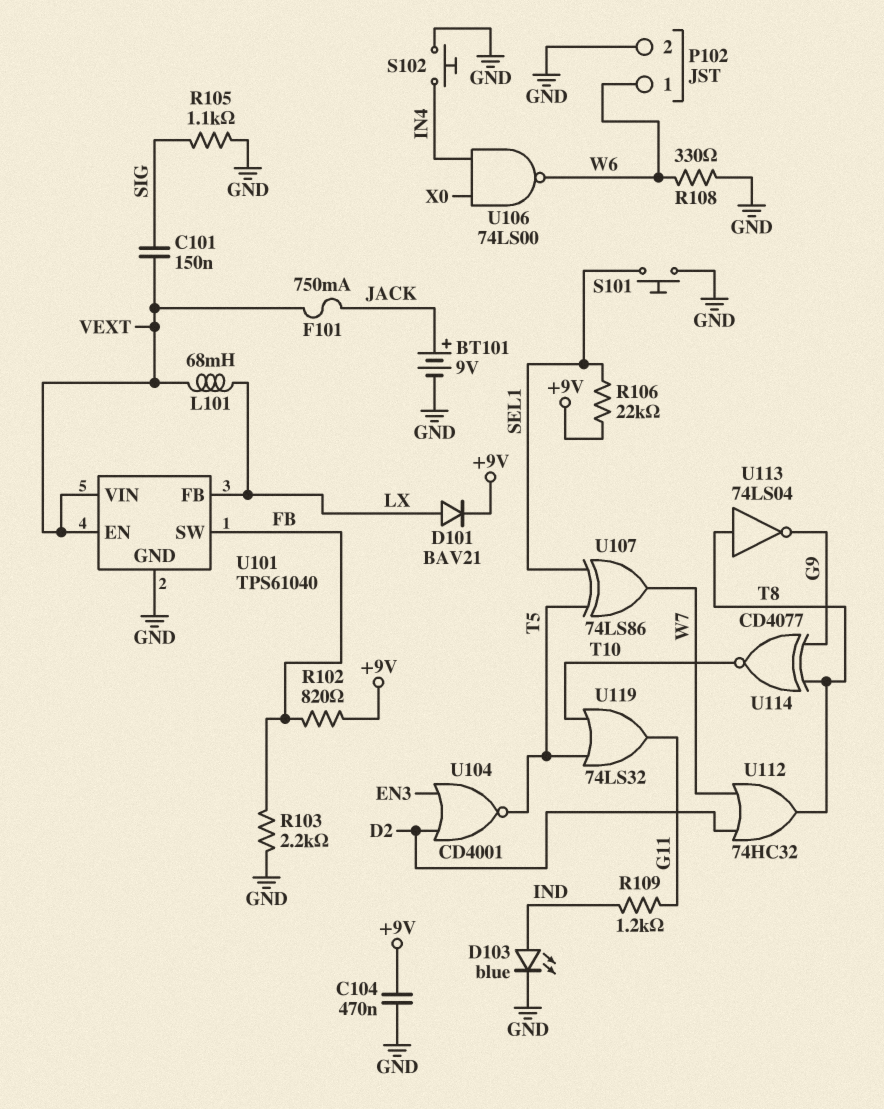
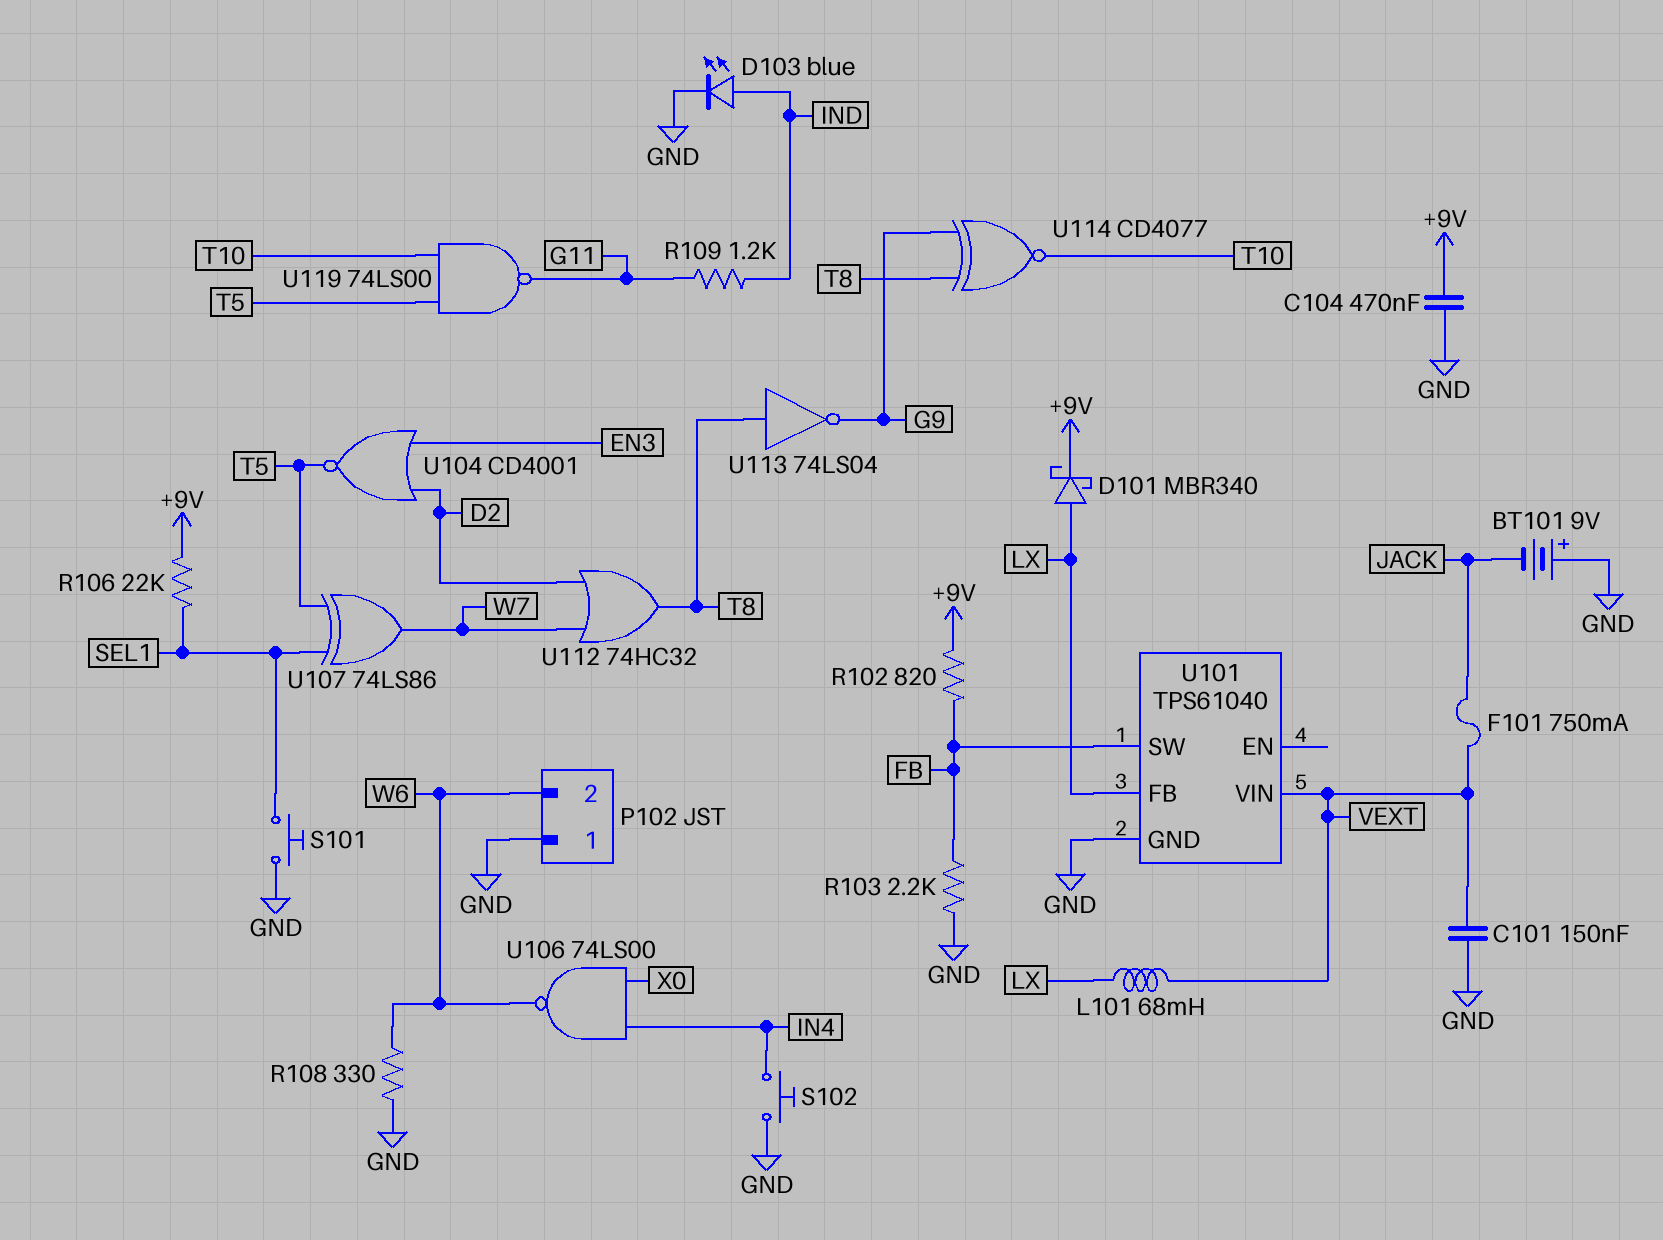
BT101: 9V (plus JACK, minus GND) -> 9V (plus GND, minus JACK)
C101: 150nF (SIG, VEXT) -> 150nF (GND, VEXT)
D101: diode BAV21 (A LX, K +9V) -> schottky MBR340 (A LX, K +9V)
P102 pin 1: W6 -> GND
P102 pin 2: GND -> W6
R105: 1.1k (GND, SIG) -> none
U101 pin EN: VEXT -> none
U119: OR 74LS32 (in T5, in T10, out G11) -> NAND 74LS00 (in T5, in T10, out G11)

